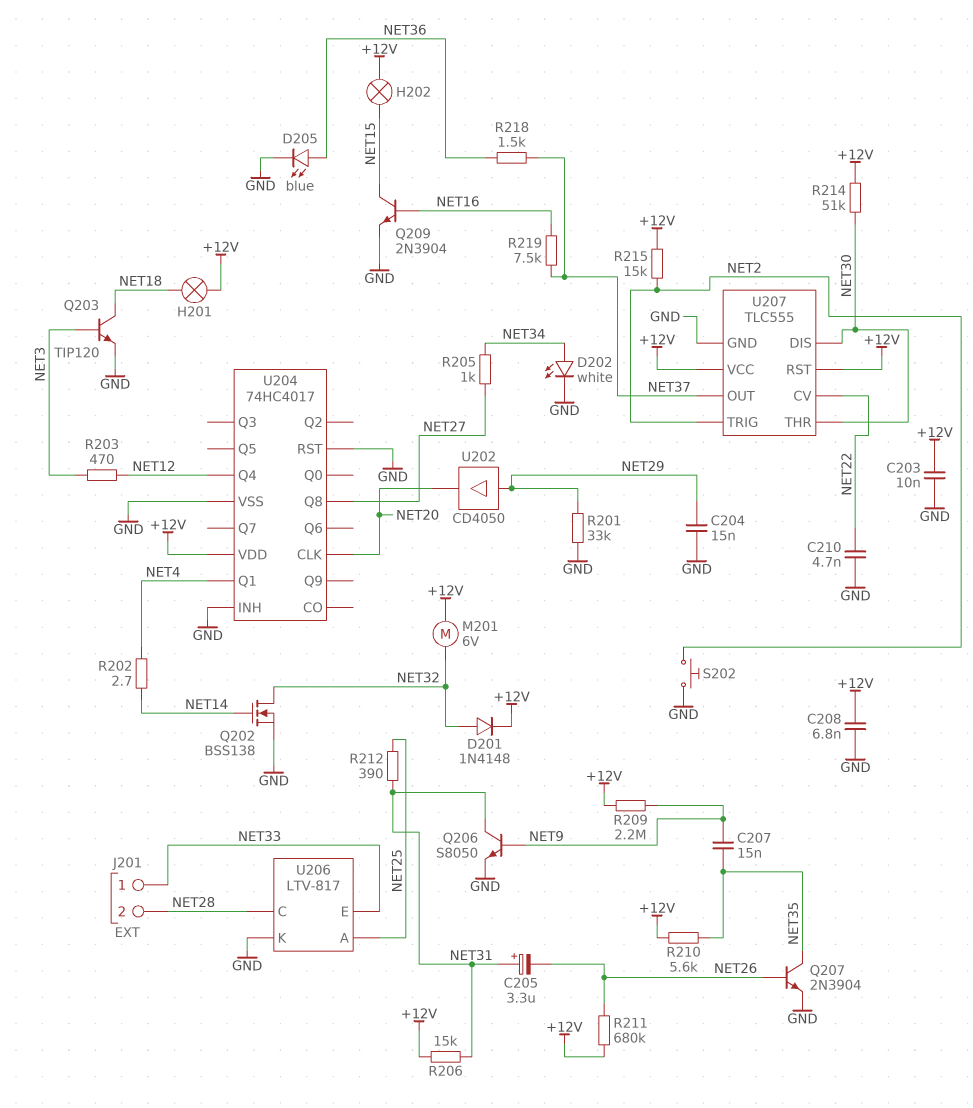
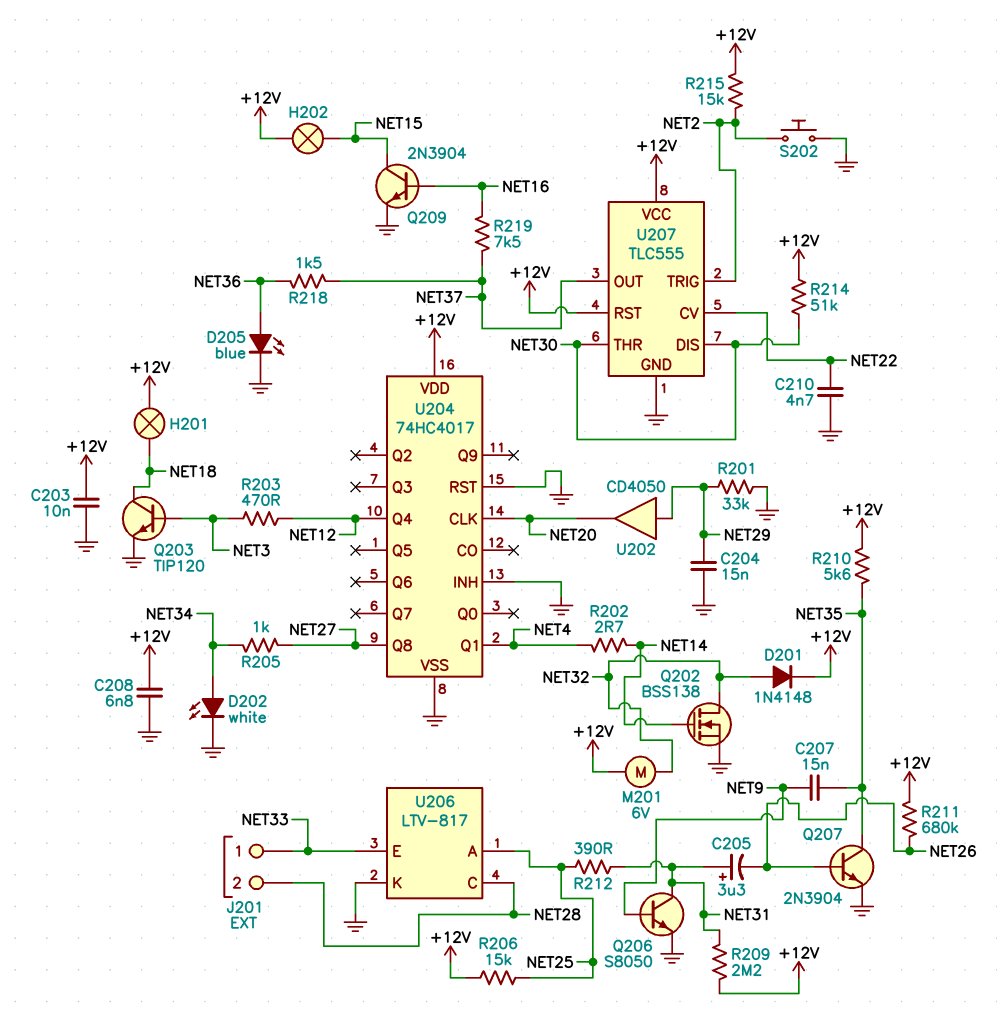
R206: 15k (+12V, NET31) -> 15k (+12V, NET25)
R209: 2.2M (+12V, NET9) -> 2.2M (+12V, NET31)

